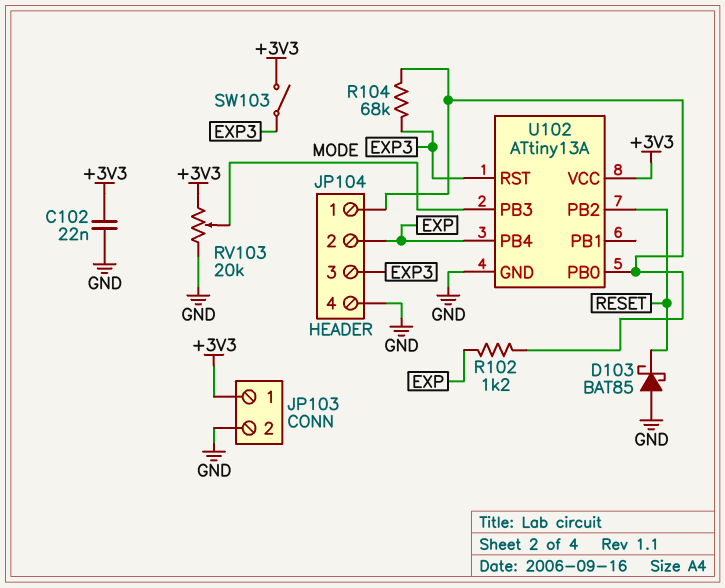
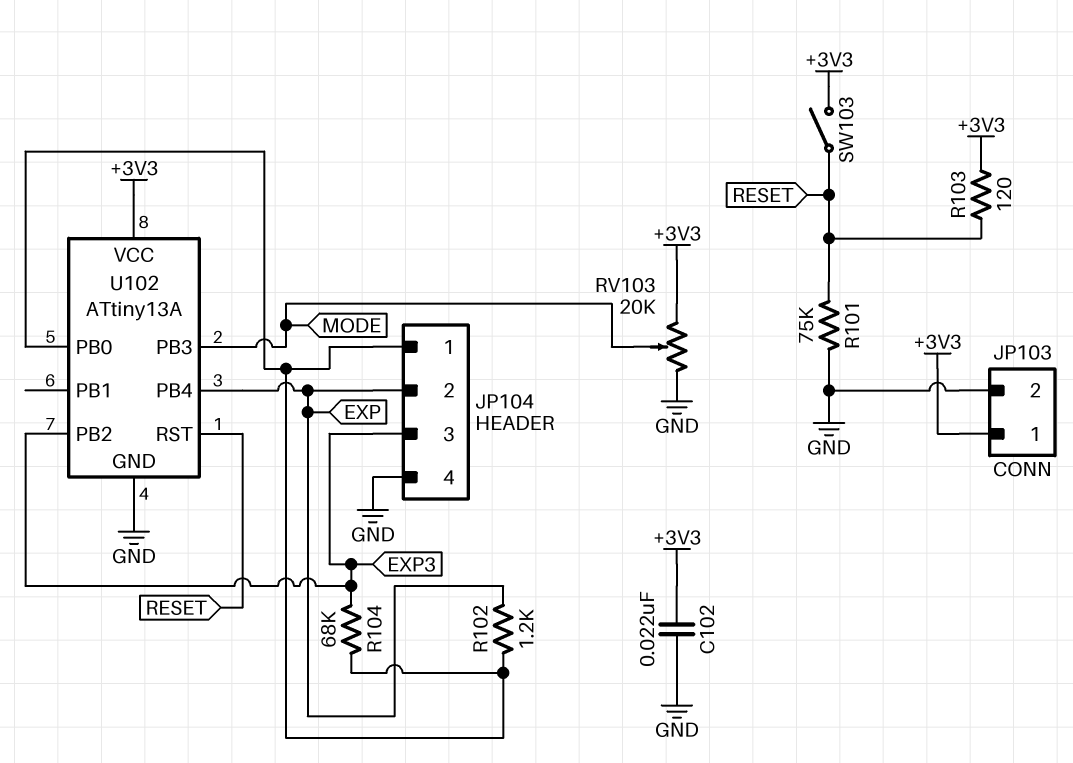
D103: schottky BAT85 (A GND, K RESET) -> none
R101: none -> 75k (GND, RESET)
R103: none -> 120 (+3V3, RESET)
SW103: switch (+3V3, EXP3) -> switch (+3V3, RESET)
U102 pin PB2: RESET -> EXP3
U102 pin RST: EXP3 -> RESET

